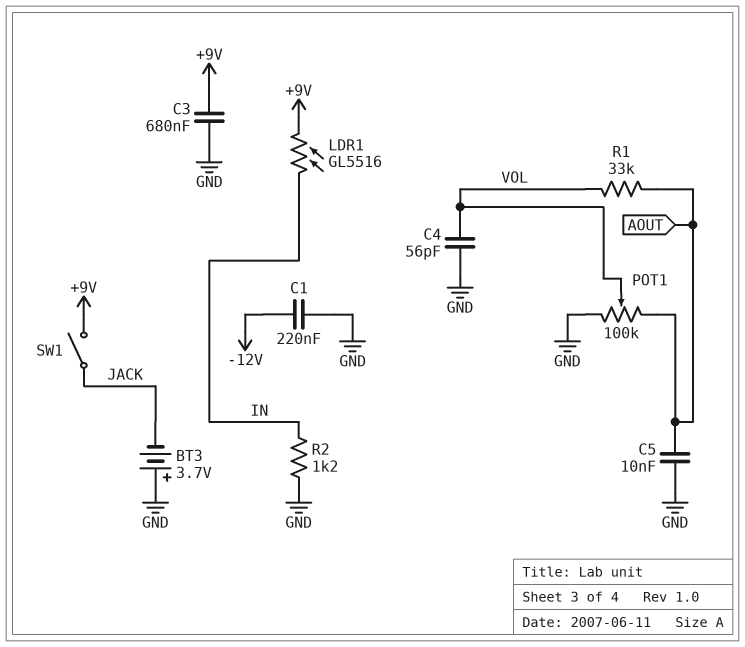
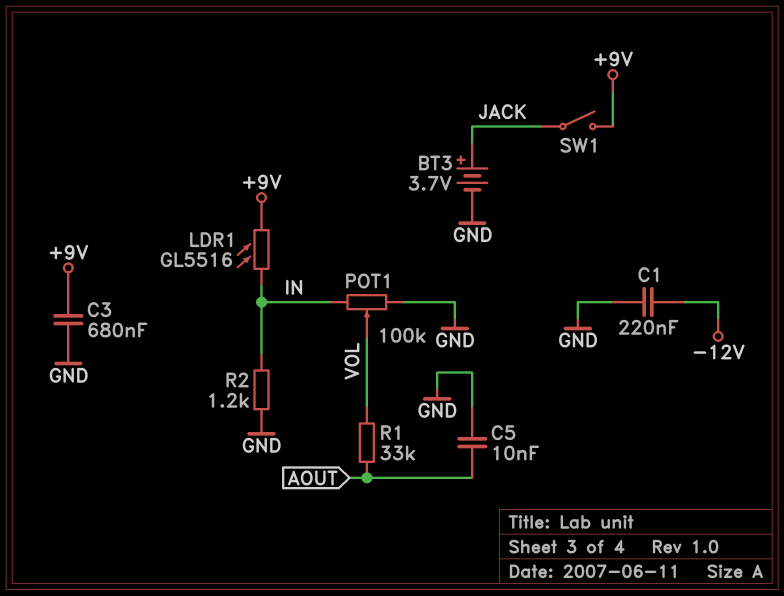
BT3: 3.7V (plus GND, minus JACK) -> 3.7V (plus JACK, minus GND)
C4: 56pF (GND, VOL) -> none
POT1: 100k (AOUT, GND, wiper VOL) -> 100k (GND, IN, wiper VOL)

